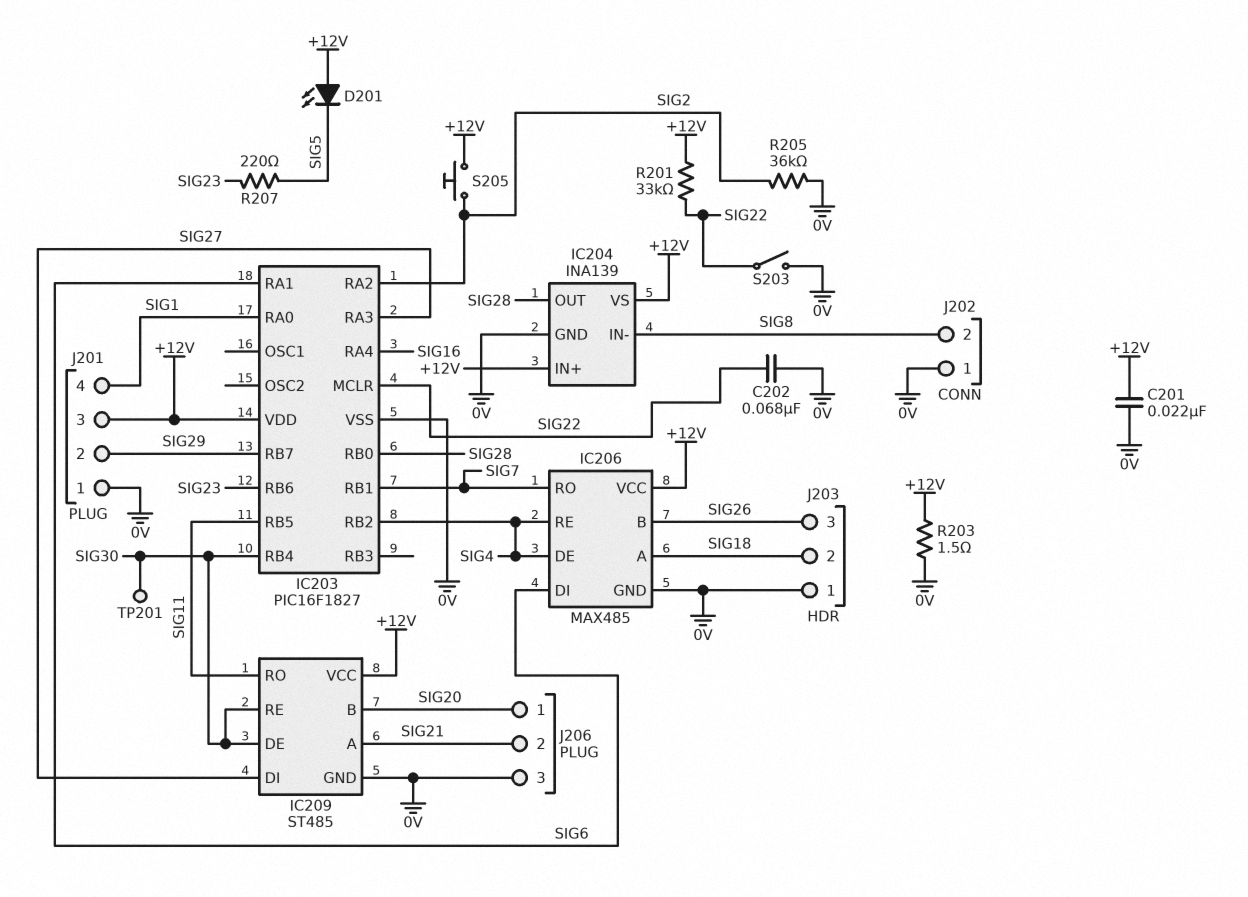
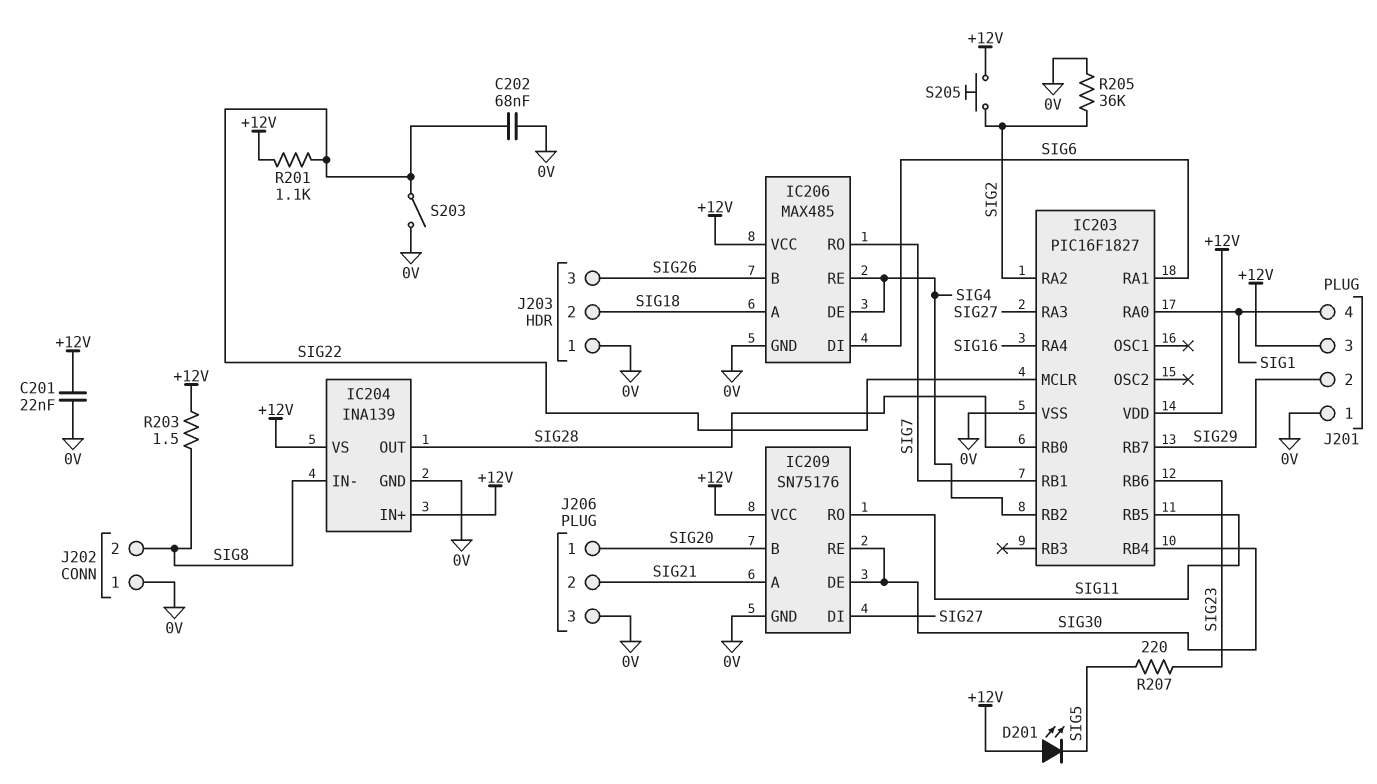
IC209: ST485 -> SN75176
R201: 33k (+12V, SIG22) -> 1.1k (+12V, SIG22)
R203: 1.5 (+12V, 0V) -> 1.5 (+12V, SIG8)
TP201: test point (SIG30) -> none

